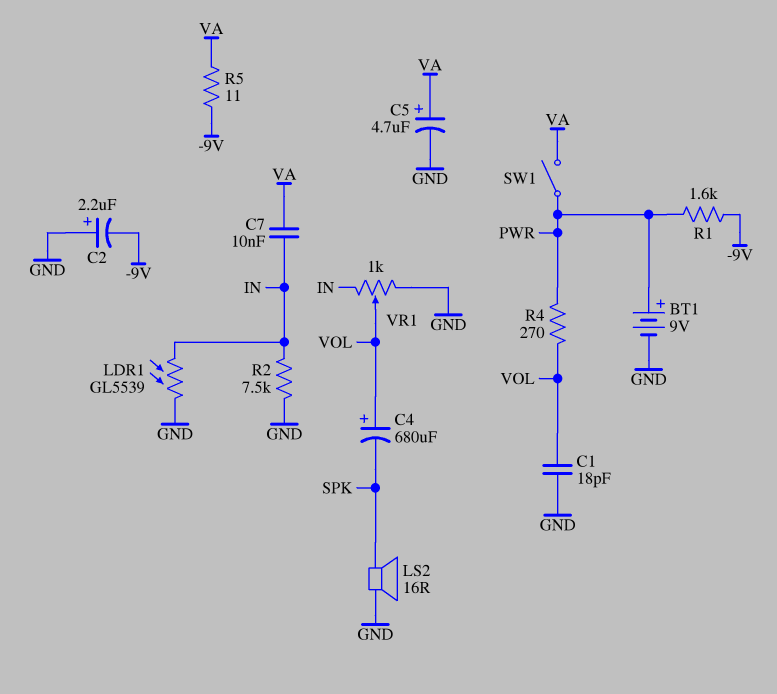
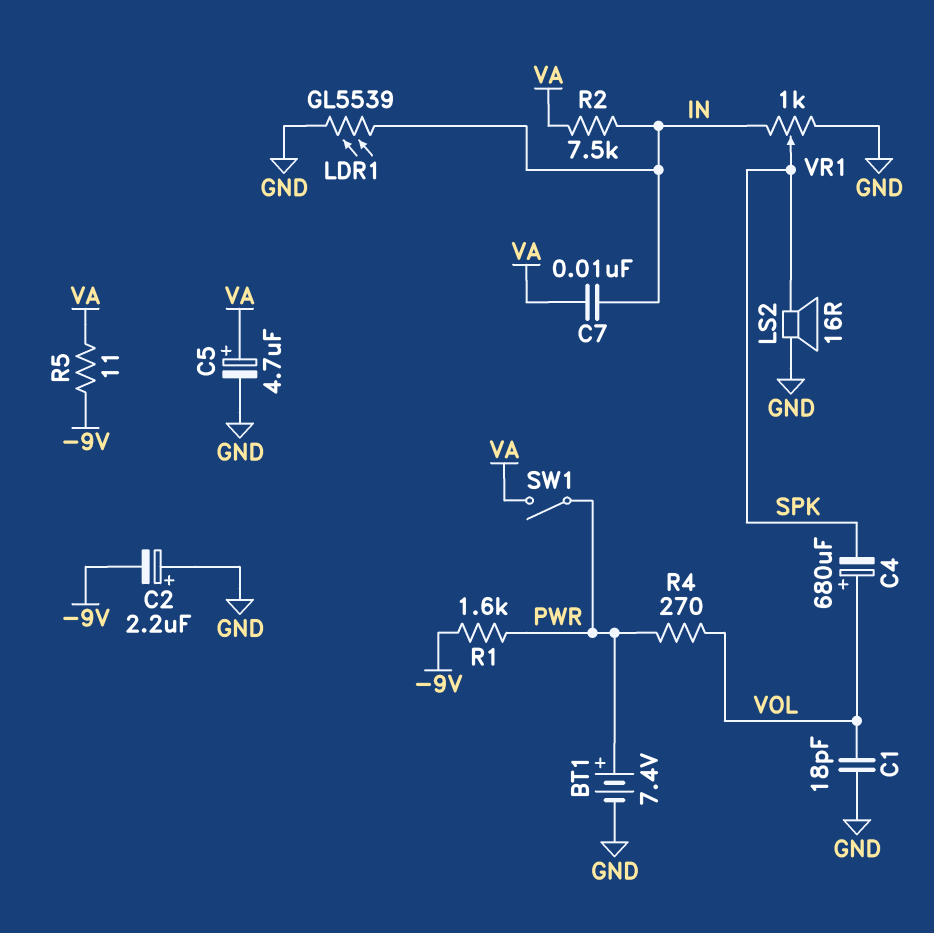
BT1: 9V (plus PWR, minus GND) -> 7.4V (plus PWR, minus GND)
R2: 7.5k (GND, IN) -> 7.5k (IN, VA)
VR1: 1k (GND, IN, wiper VOL) -> 1k (GND, IN, wiper SPK)

